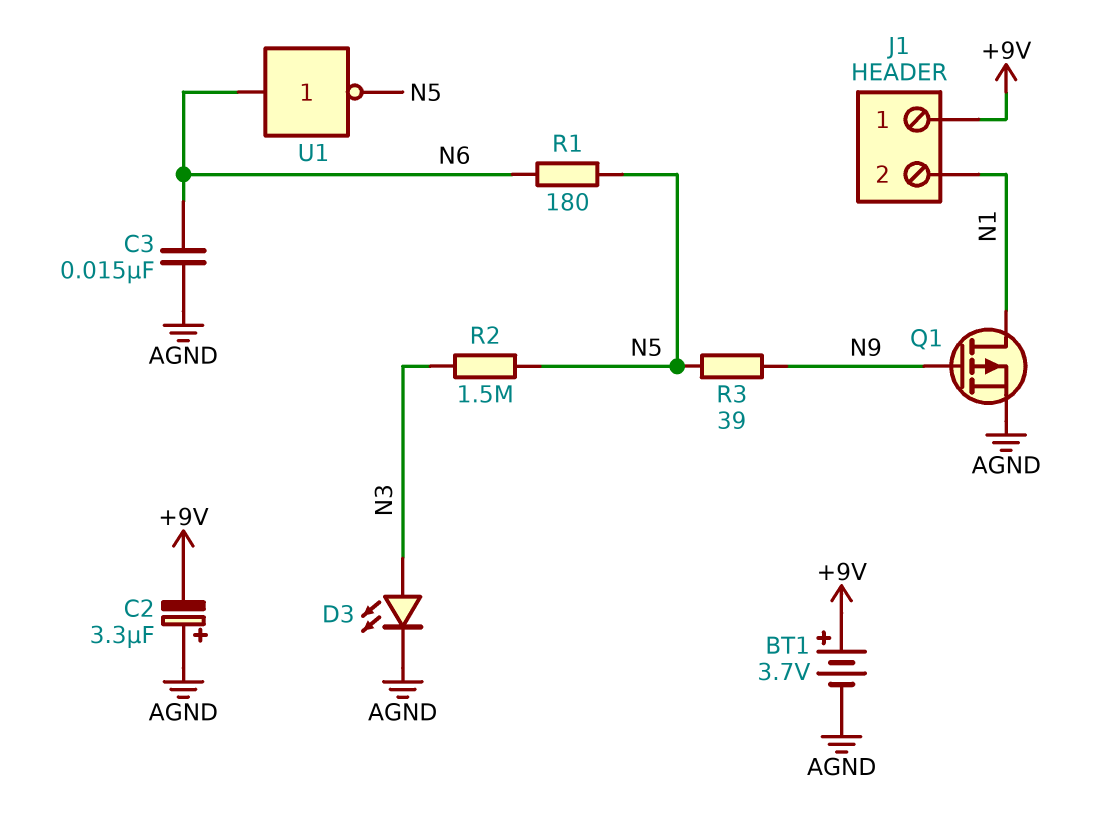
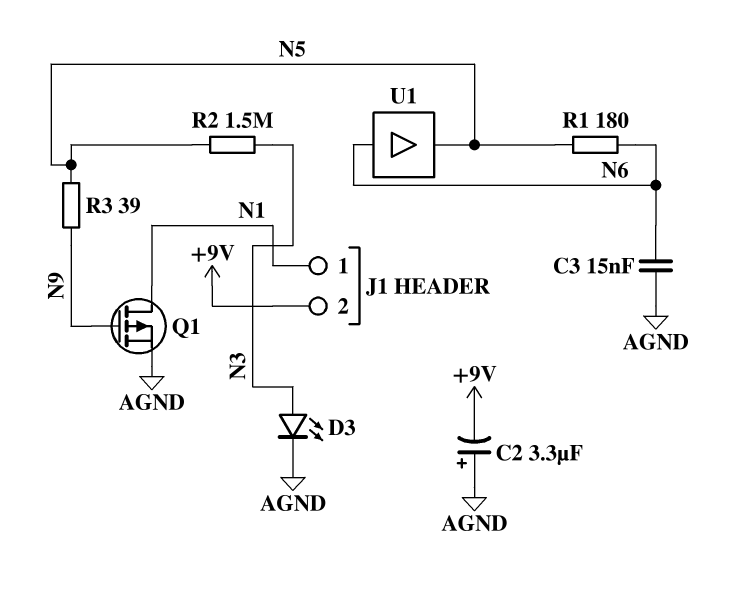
BT1: 3.7V (plus +9V, minus AGND) -> none
J1 pin 1: +9V -> N1
J1 pin 2: N1 -> +9V
U1: NOT (in N6, out N5) -> buffer (in N6, out N5)

